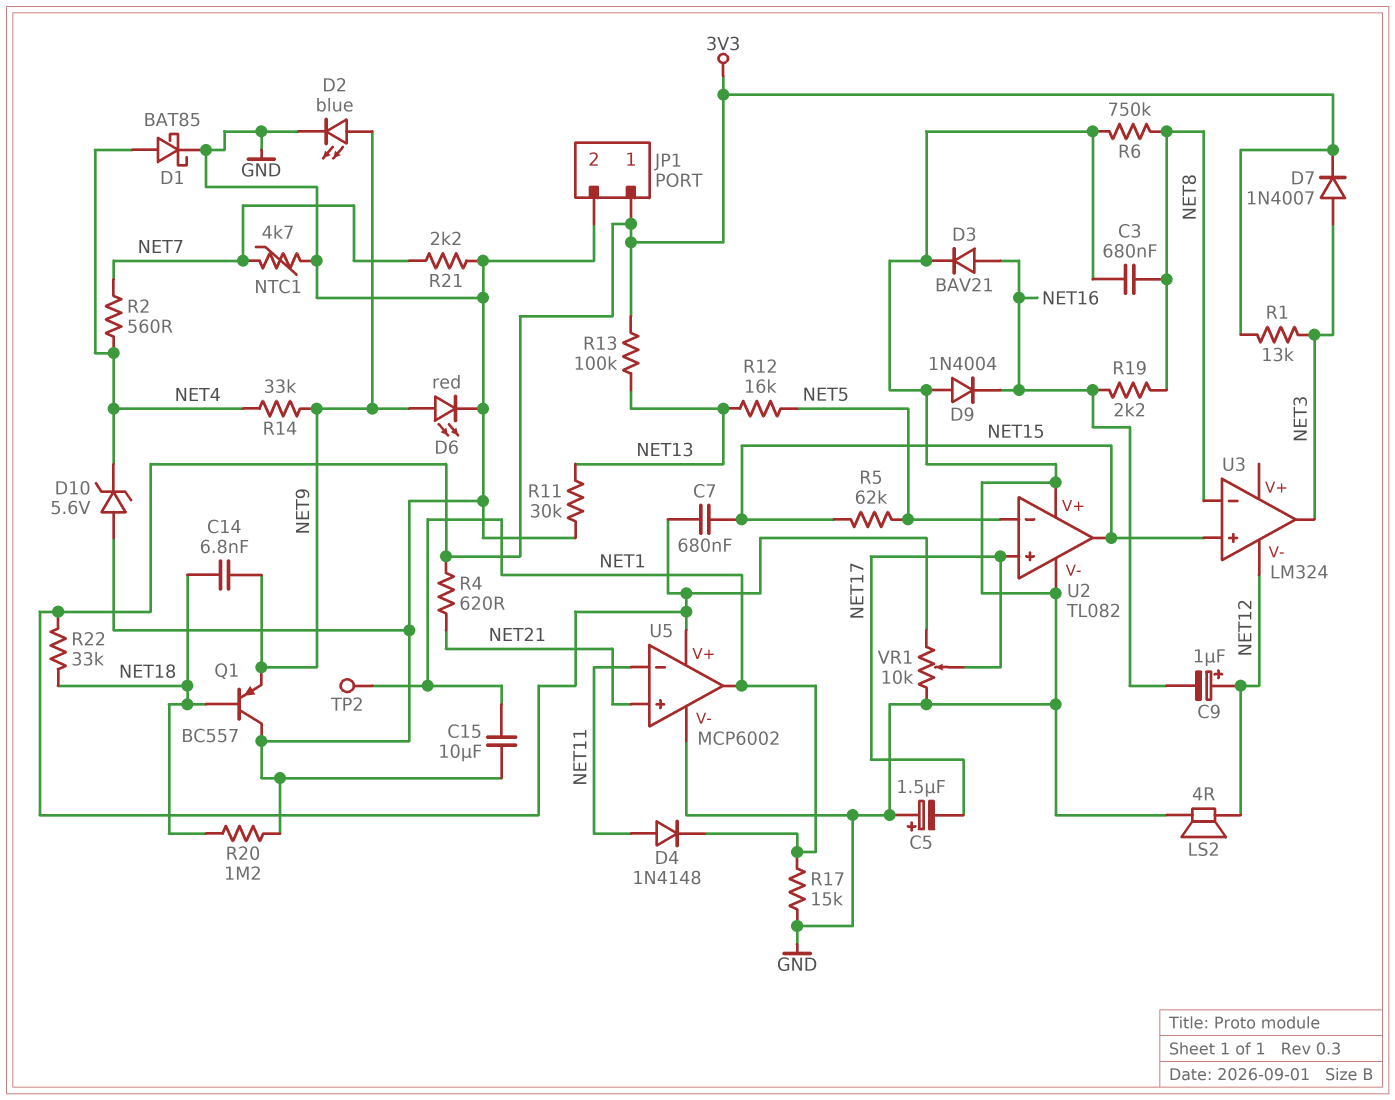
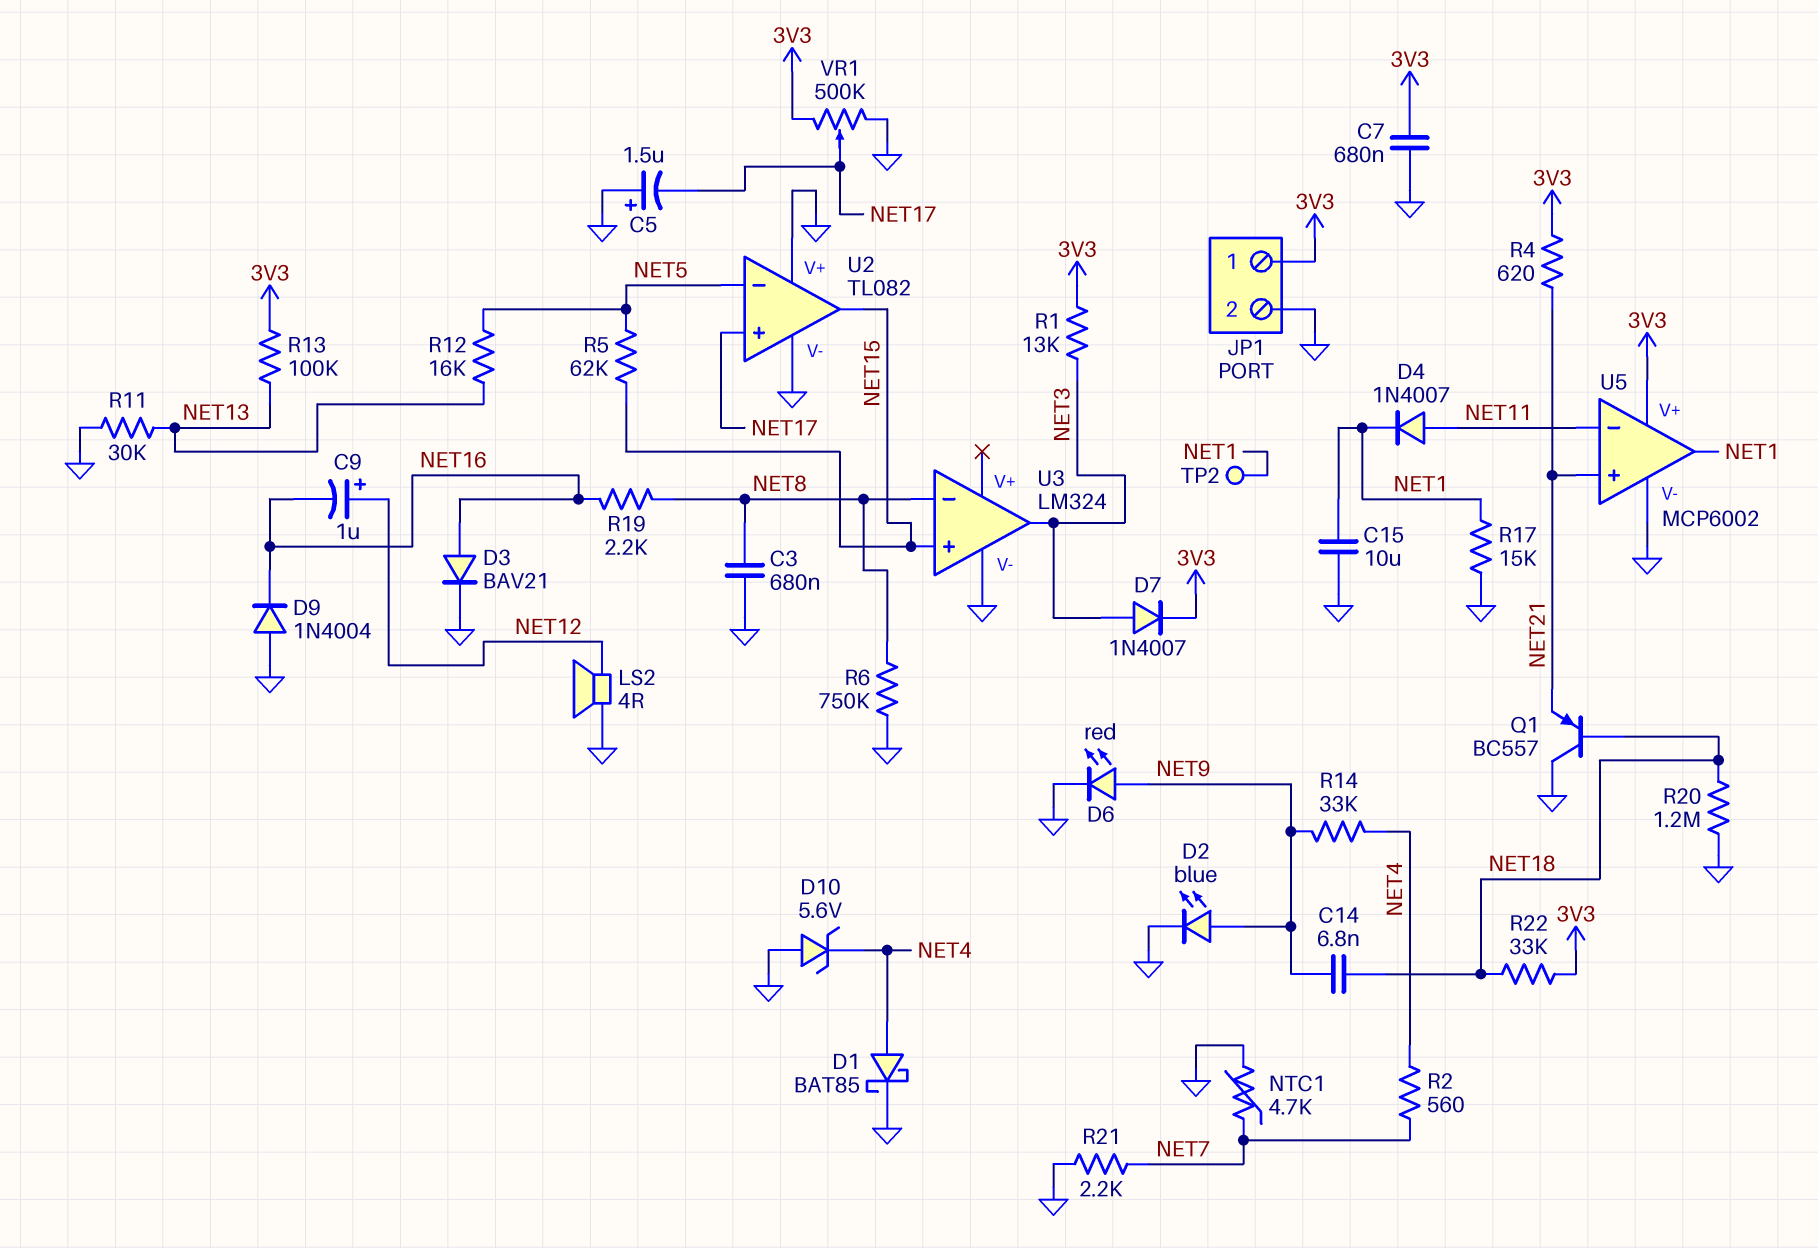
C7: 680nF (3V3, NET15) -> 680nF (3V3, GND)
D4: diode 1N4148 (A NET11, K NET1) -> diode 1N4007 (A NET11, K NET1)
Q1: PNP BC557 (B NET18, C GND, E NET9) -> PNP BC557 (B NET18, C GND, E NET21)
U3 pin V-: NET12 -> GND
VR1: 10k (3V3, GND, wiper NET17) -> 500k (3V3, GND, wiper NET17)

